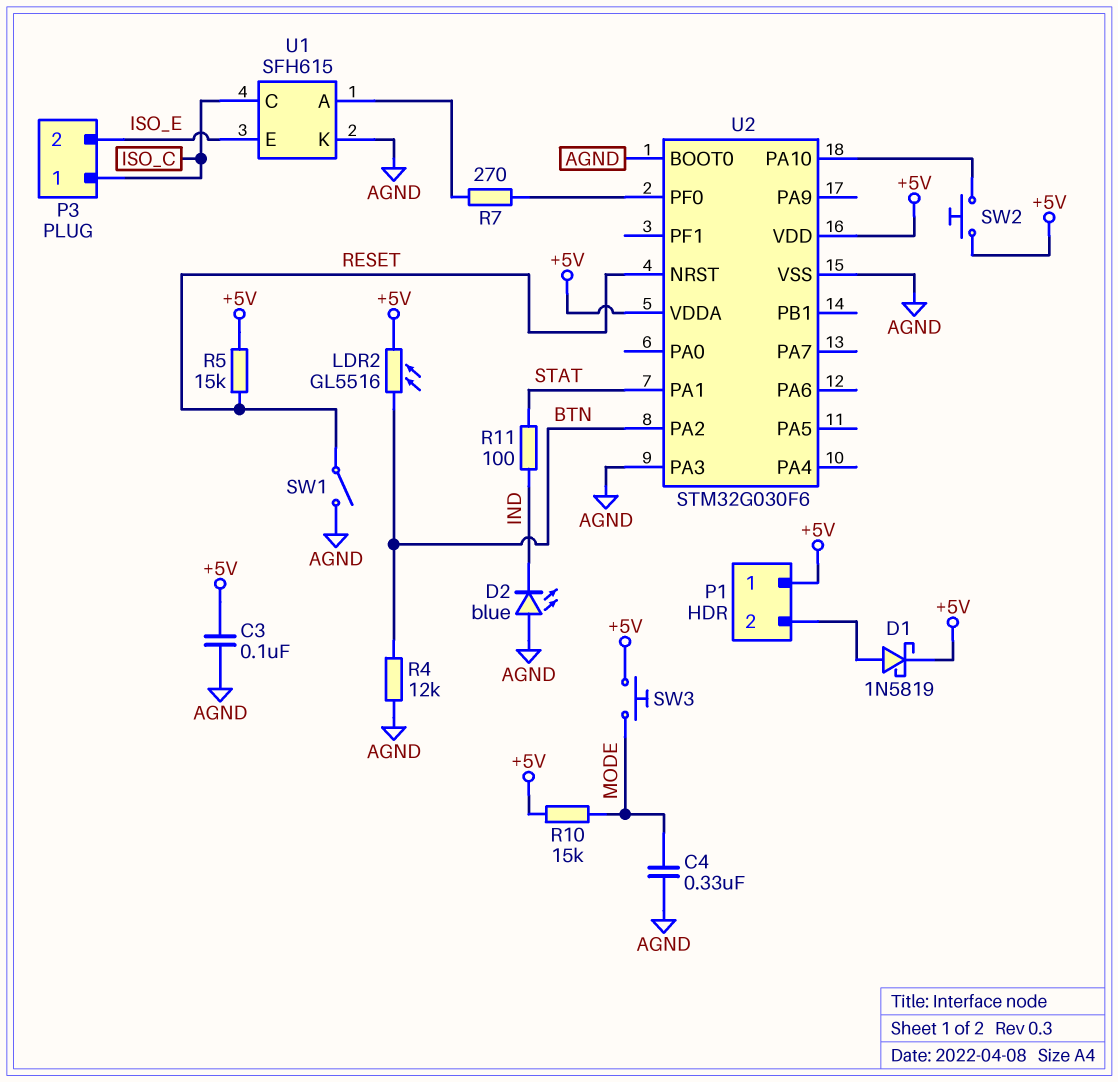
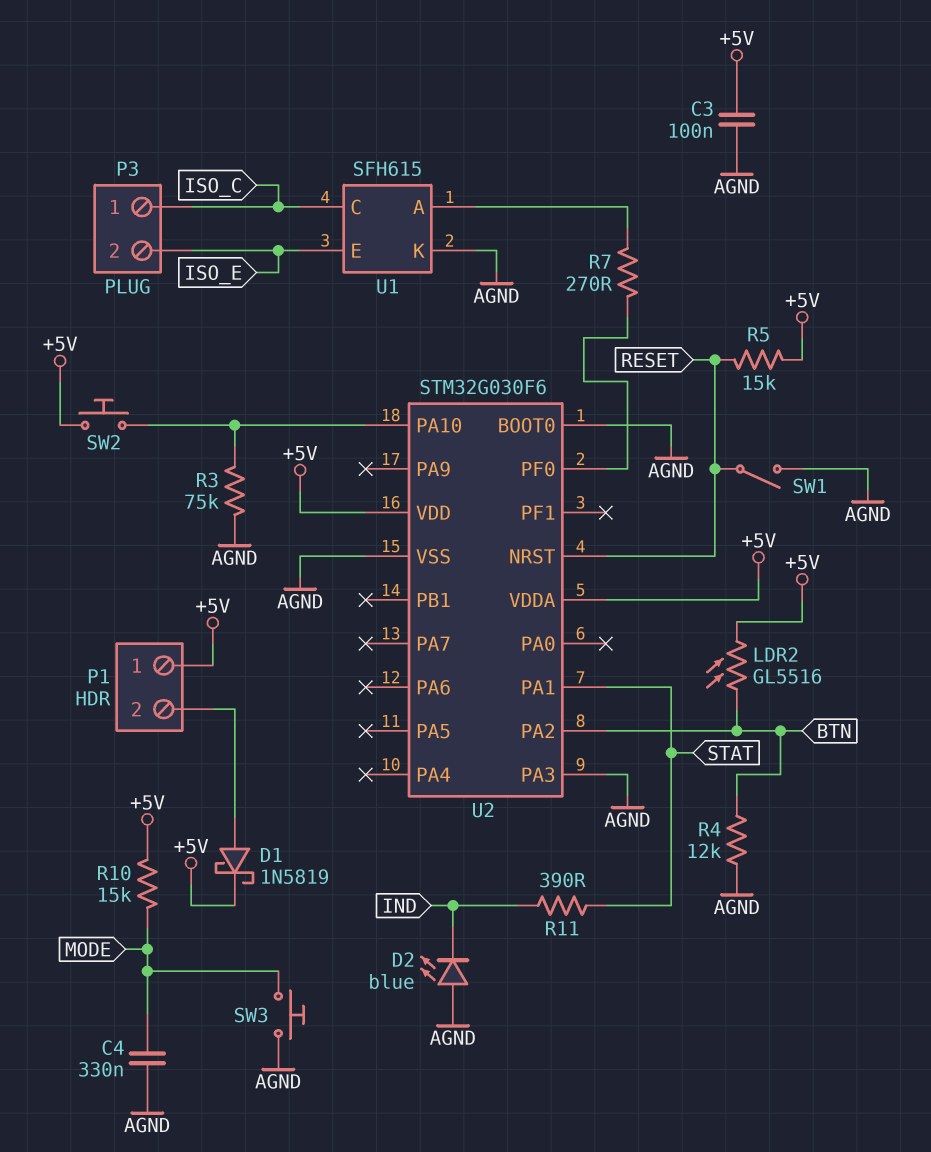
R3: none -> 75k (AGND, U2/PA10)
R11: 100 (IND, STAT) -> 390 (IND, STAT)
SW3: button (+5V, MODE) -> button (AGND, MODE)

